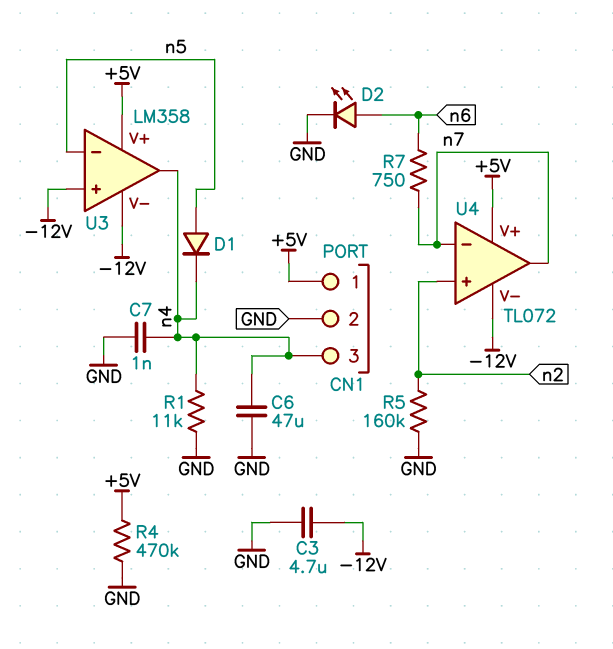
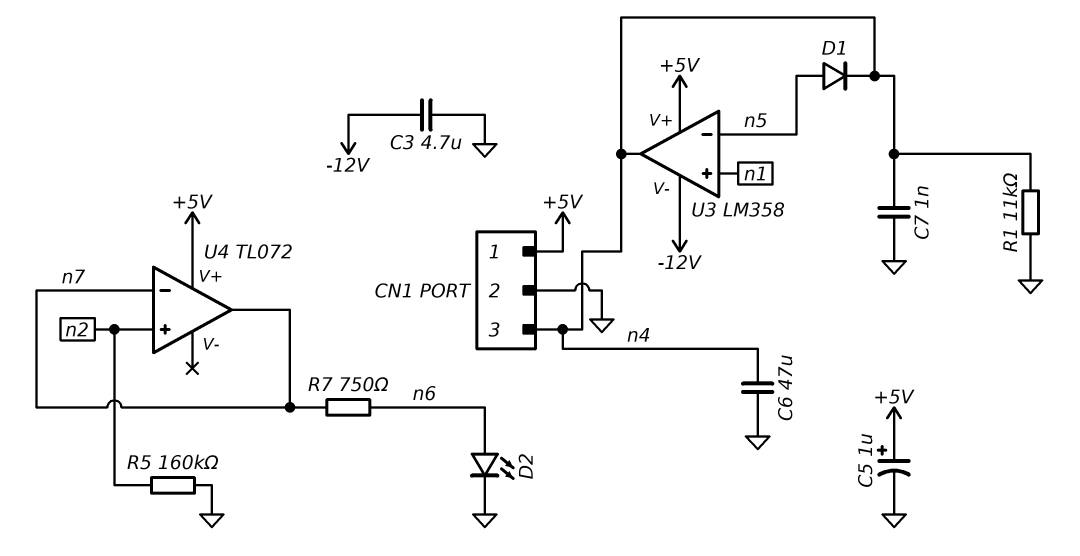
C5: none -> 1uF (plus +5V, minus GND)
R4: 470k (+5V, GND) -> none
U3 pin in+: -12V -> n1
U4 pin V-: -12V -> none

